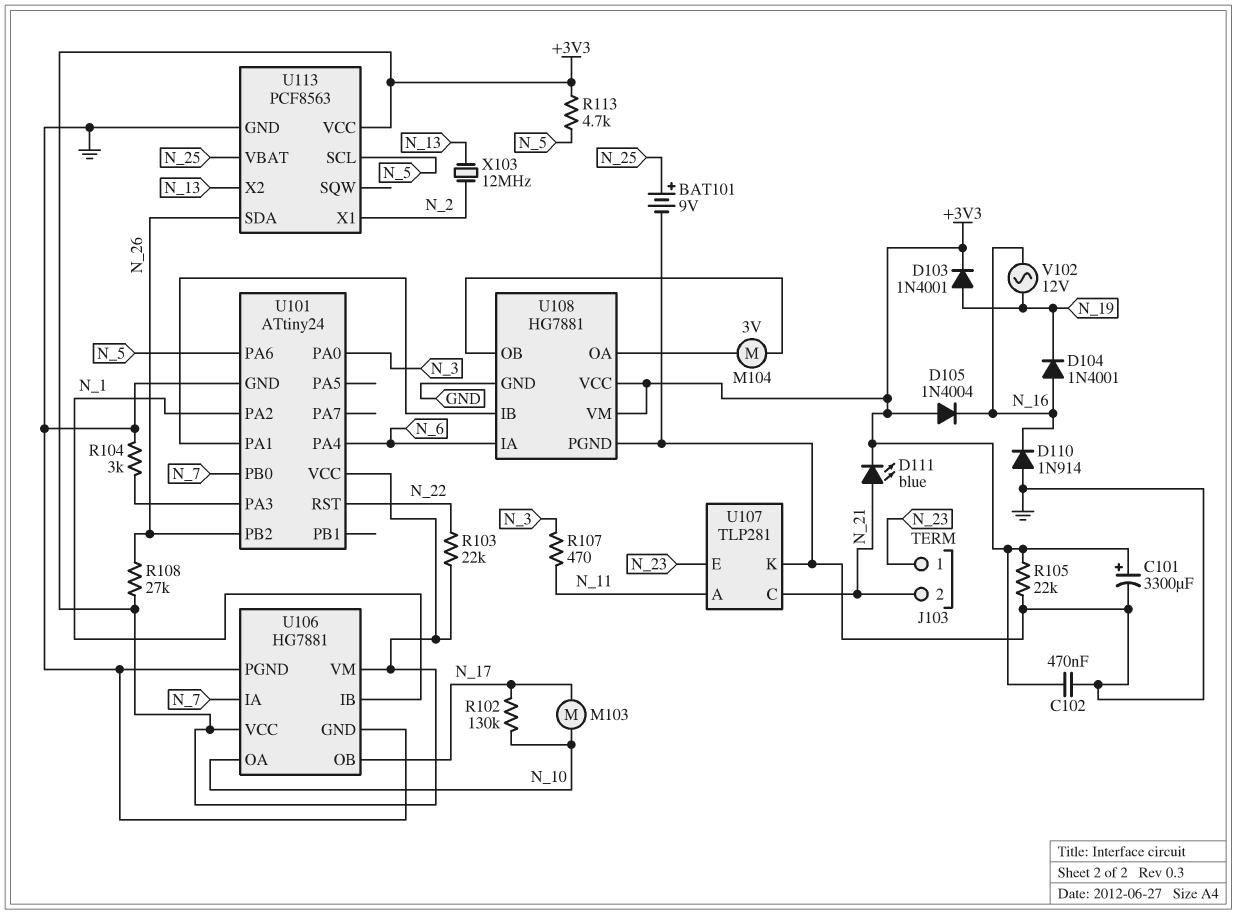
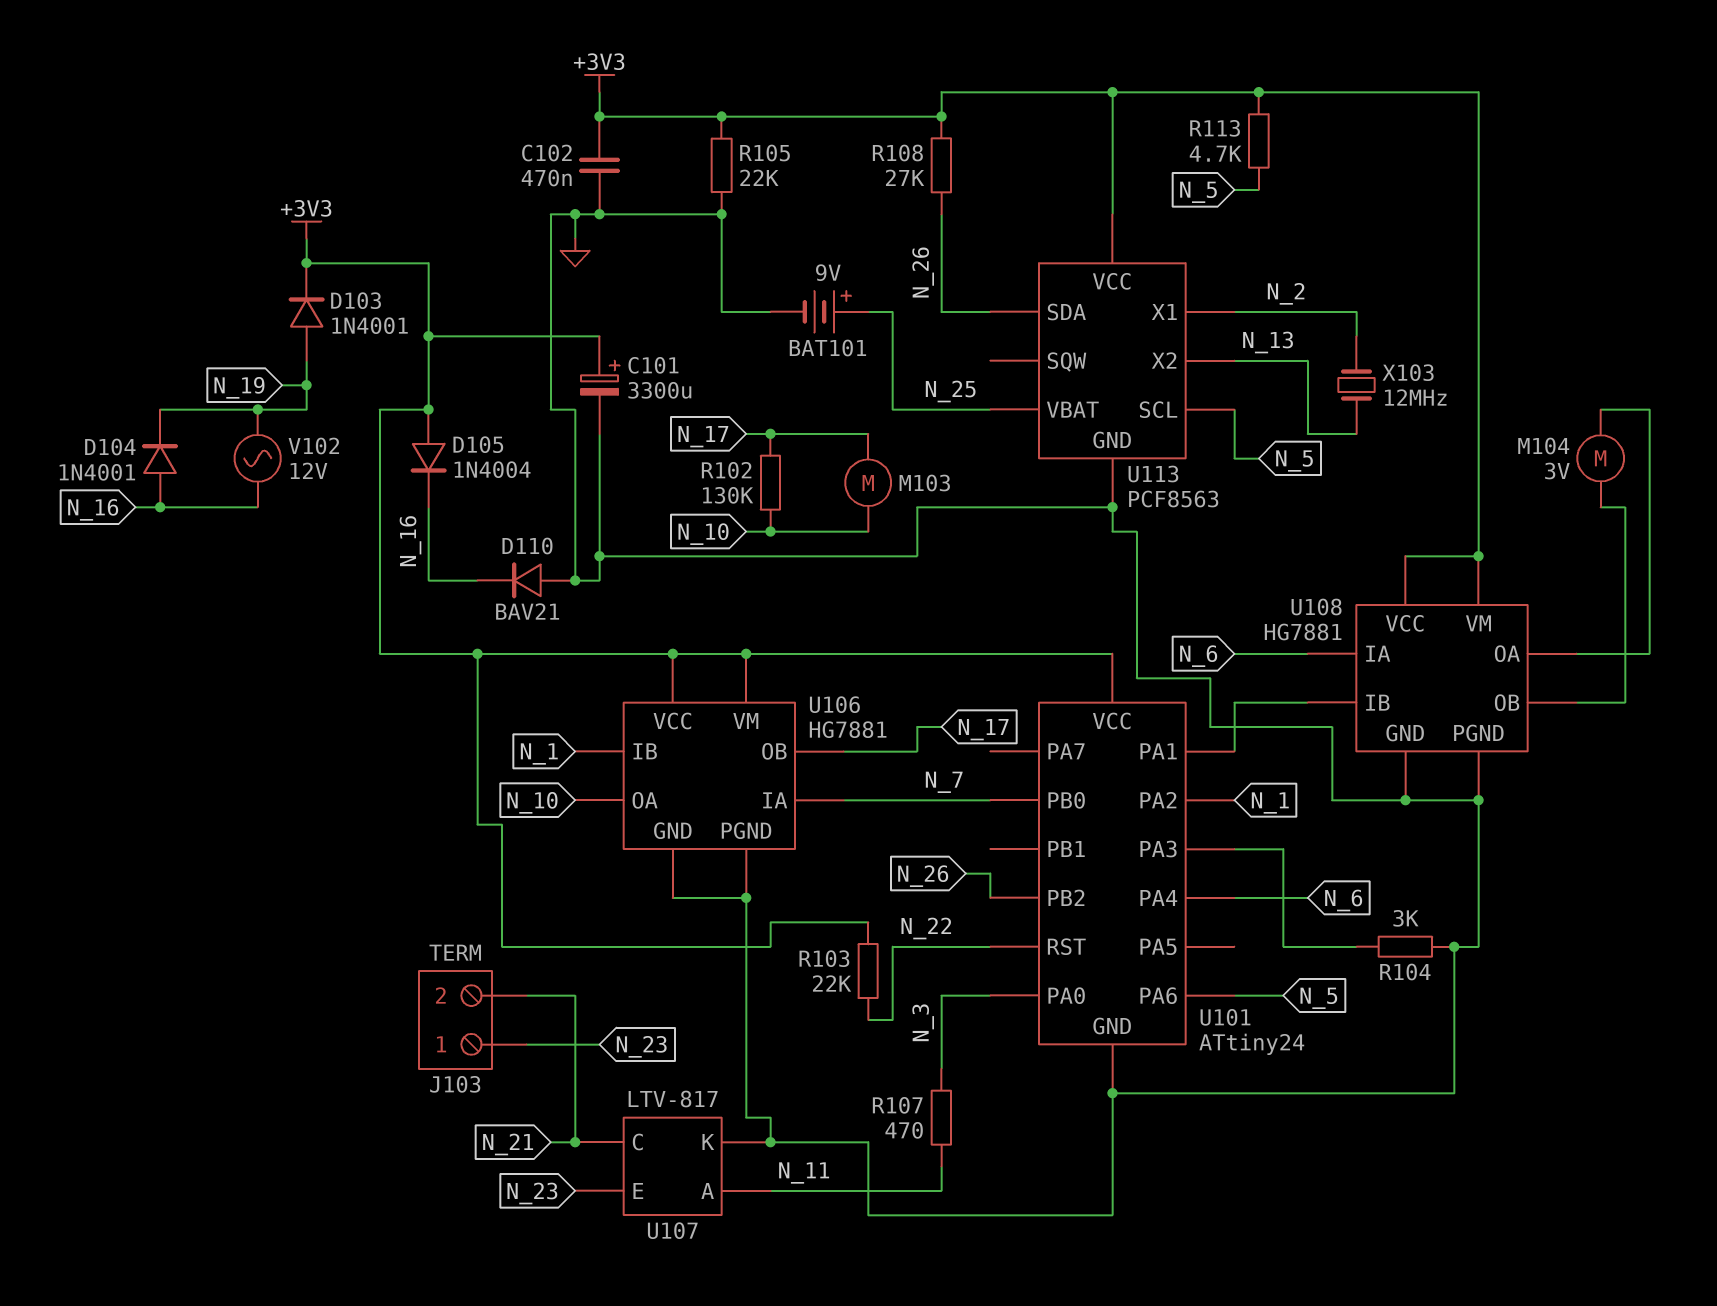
D110: diode 1N914 (A GND, K N_16) -> diode BAV21 (A GND, K N_16)
D111: LED blue (A N_21, K +3V3) -> none
U107: TLP281 -> LTV-817

